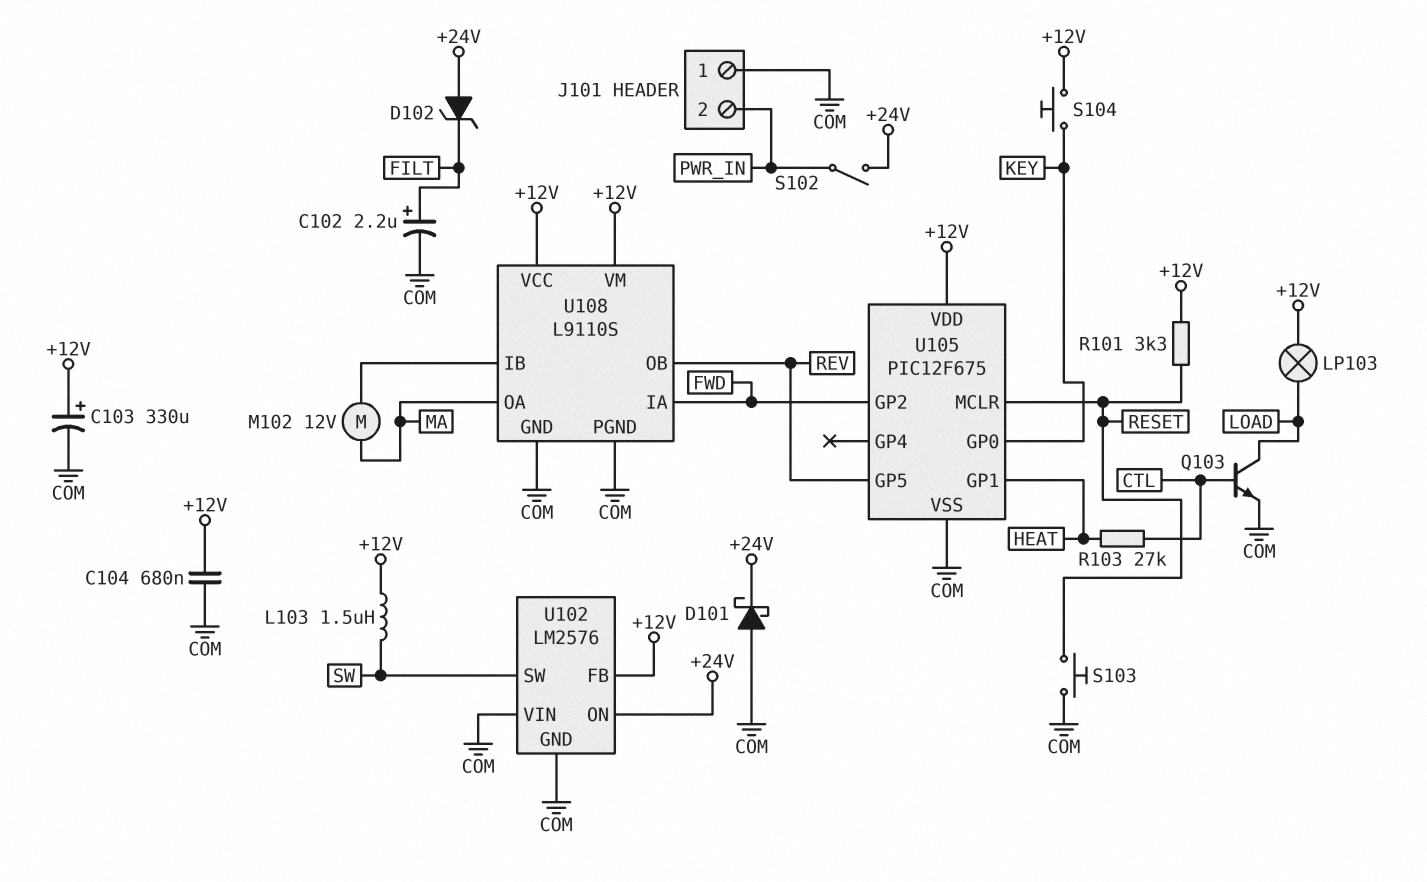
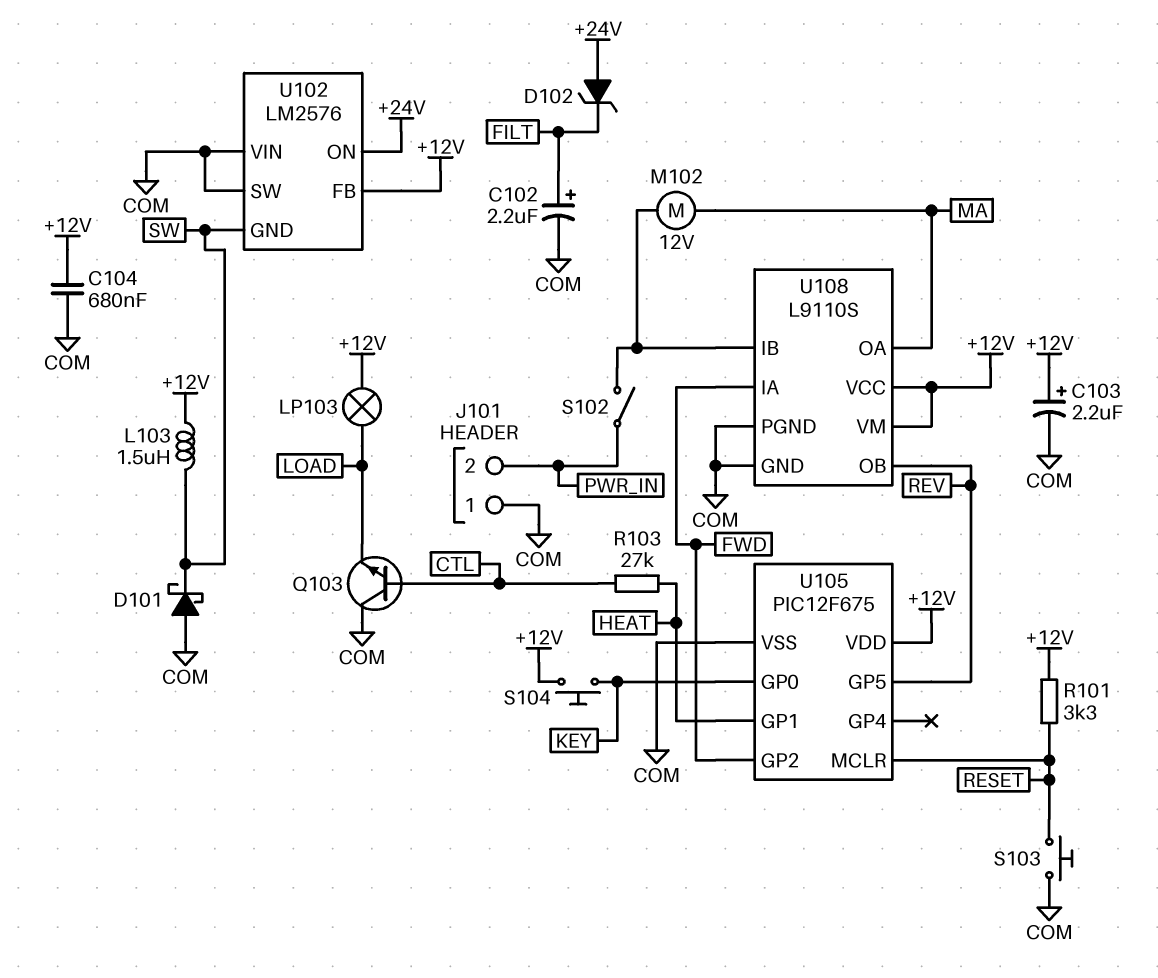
C103: 330uF (plus +12V, minus COM) -> 2.2uF (plus +12V, minus COM)
D101: schottky (A COM, K +24V) -> schottky (A COM, K SW)
Q103: NPN (B CTL, C LOAD, E COM) -> NPN (B CTL, C COM, E LOAD)
S102: switch (+24V, PWR_IN) -> switch (PWR_IN, U108/IB)
U102 pin GND: COM -> SW
U102 pin SW: SW -> COM

